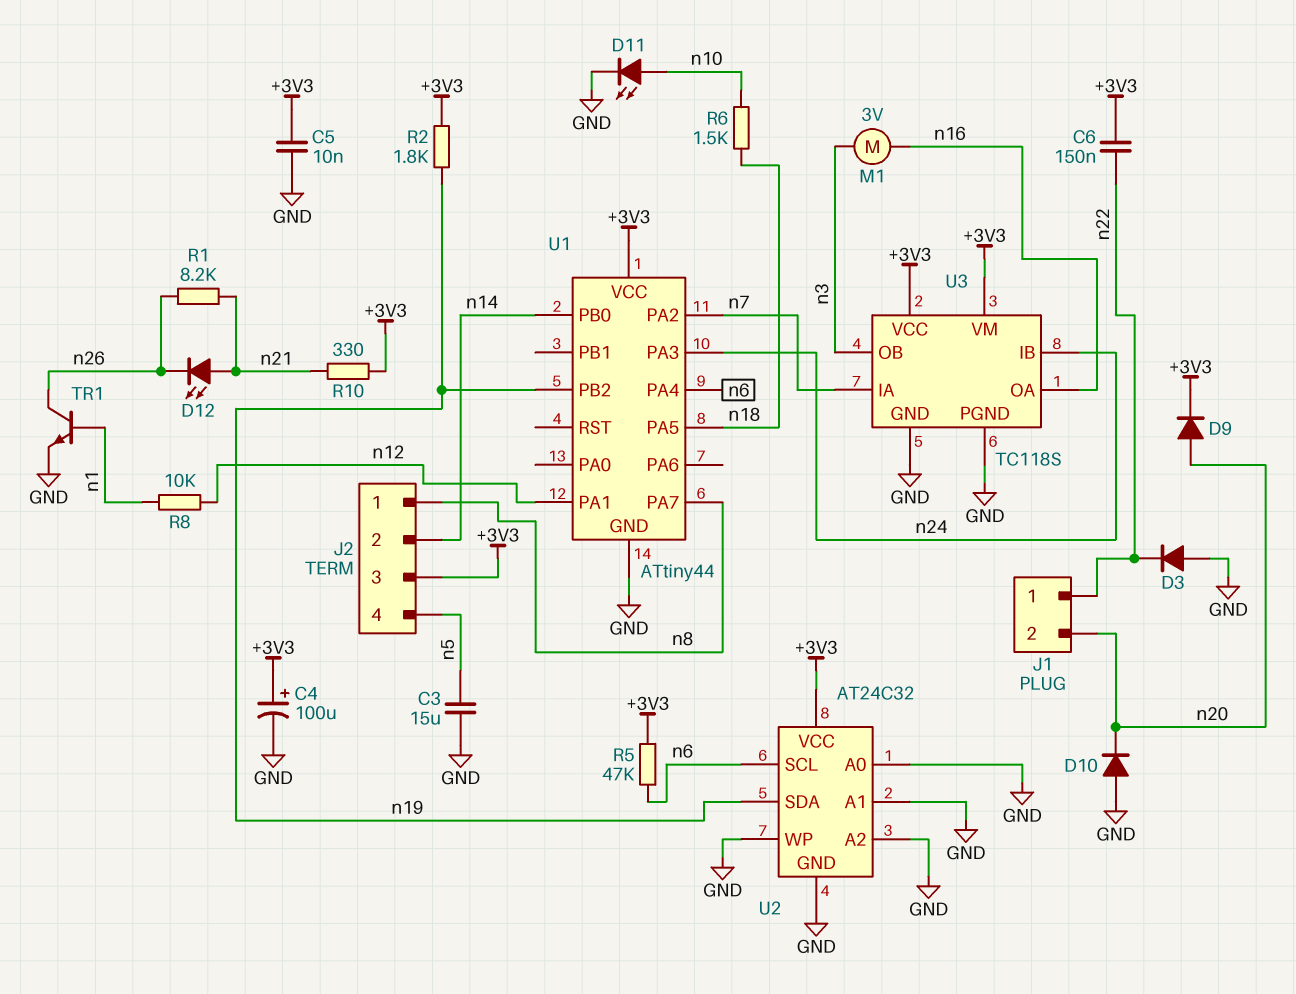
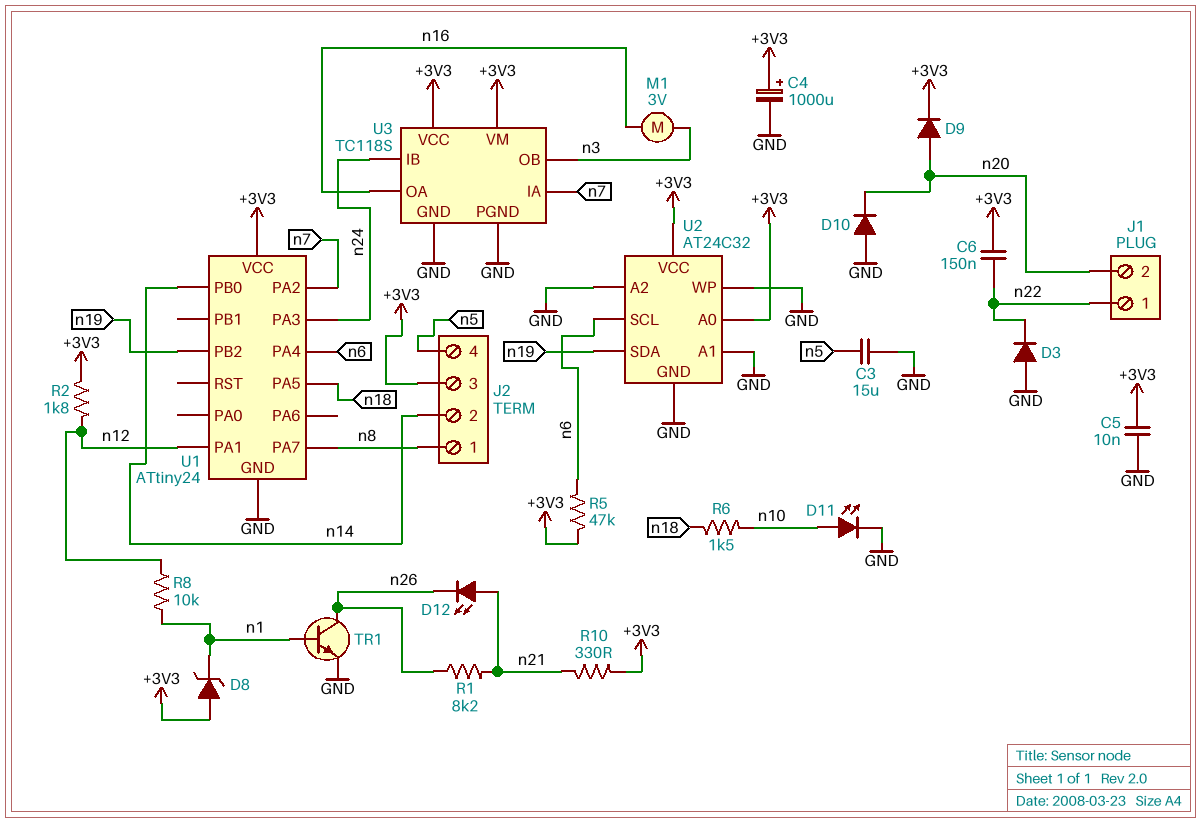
C4: 100uF (plus +3V3, minus GND) -> 1000uF (plus +3V3, minus GND)
D8: none -> zener (A +3V3, K n1)
R2: 1.8k (+3V3, n19) -> 1.8k (+3V3, n12)
U1: ATtiny44 -> ATtiny24
U2 pin A0: GND -> +3V3

